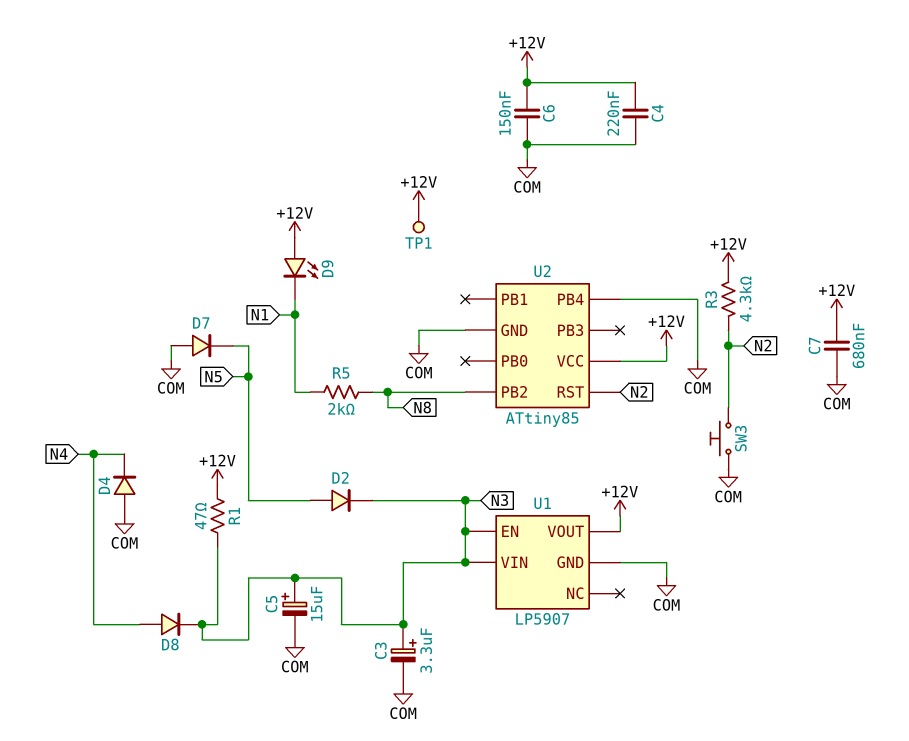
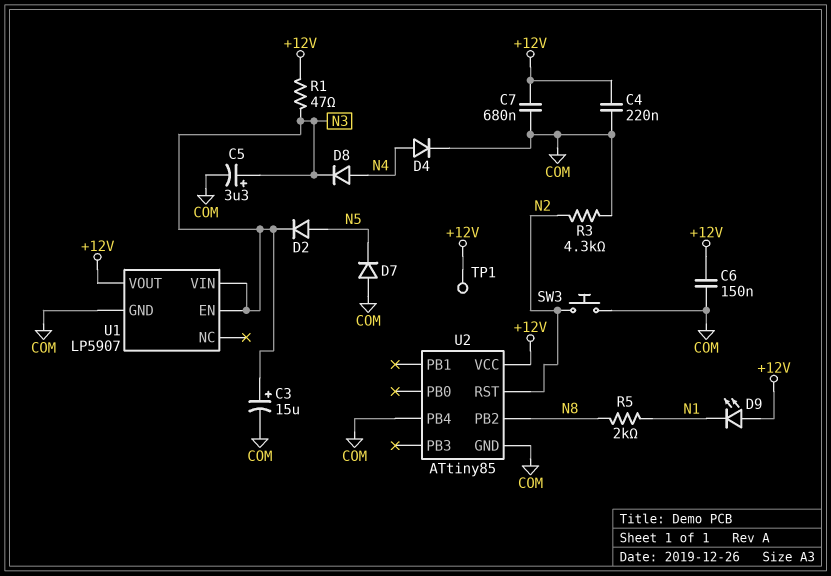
C3: 3.3uF (plus N3, minus COM) -> 15uF (plus N3, minus COM)
C5: 15uF (plus N3, minus COM) -> 3.3uF (plus N3, minus COM)
D4: diode (A COM, K N4) -> diode (A N4, K COM)
R3: 4.3k (+12V, N2) -> 4.3k (COM, N2)

